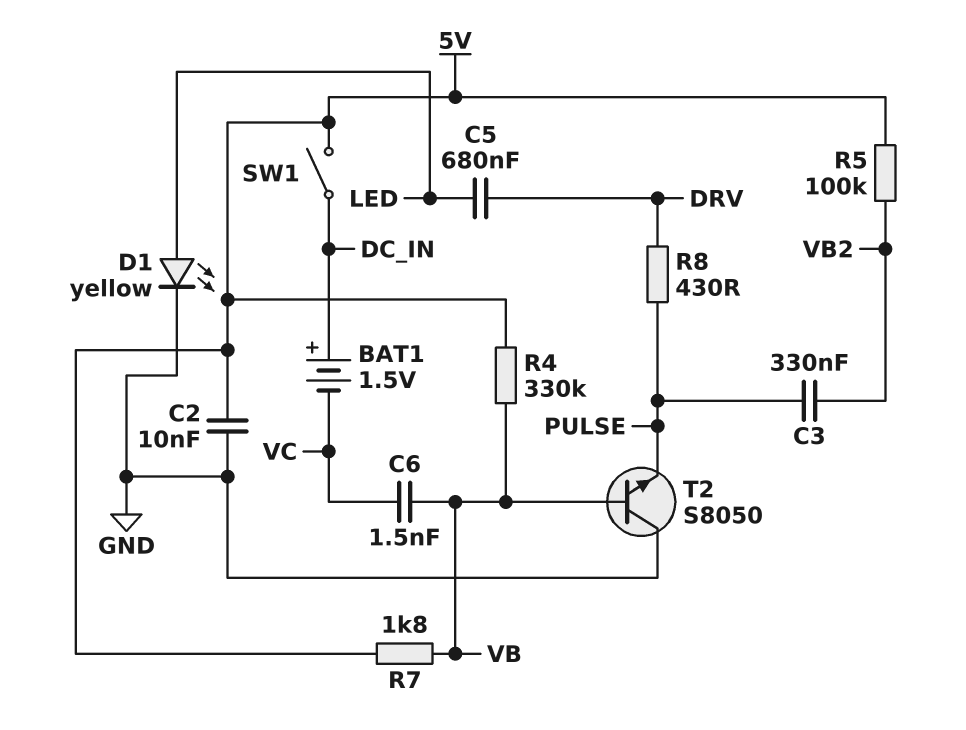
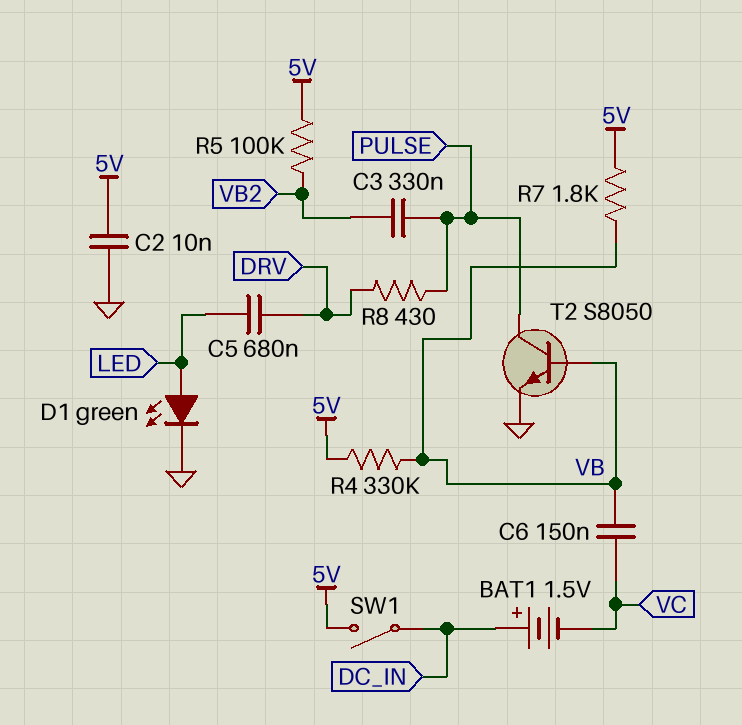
C6: 1.5nF (VB, VC) -> 150nF (VB, VC)
D1: LED yellow (A LED, K GND) -> LED green (A LED, K GND)
T2: NPN S8050 (B VB, C GND, E PULSE) -> NPN S8050 (B VB, C PULSE, E GND)

